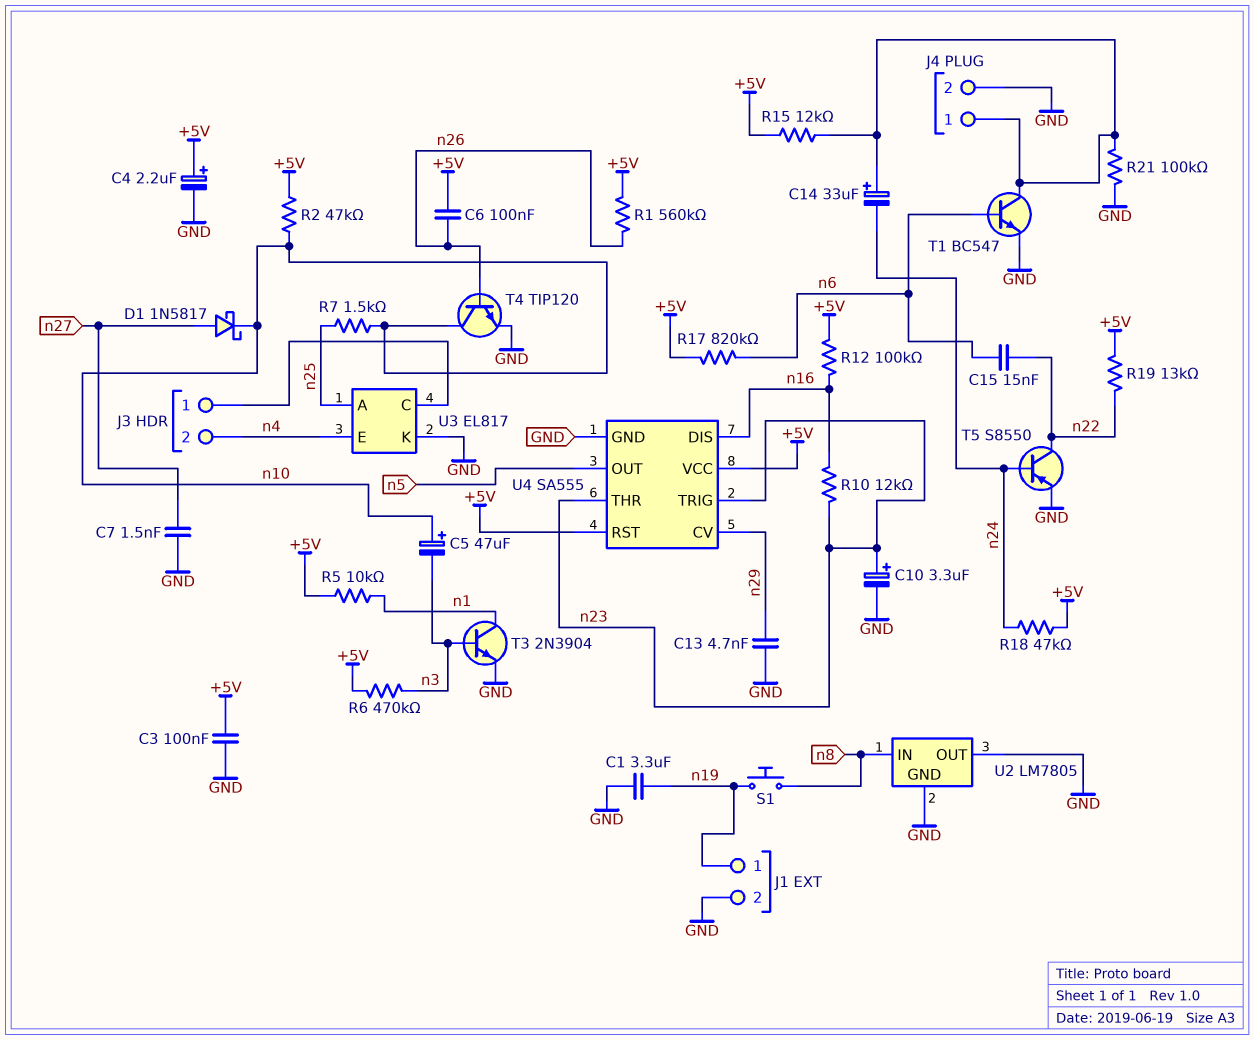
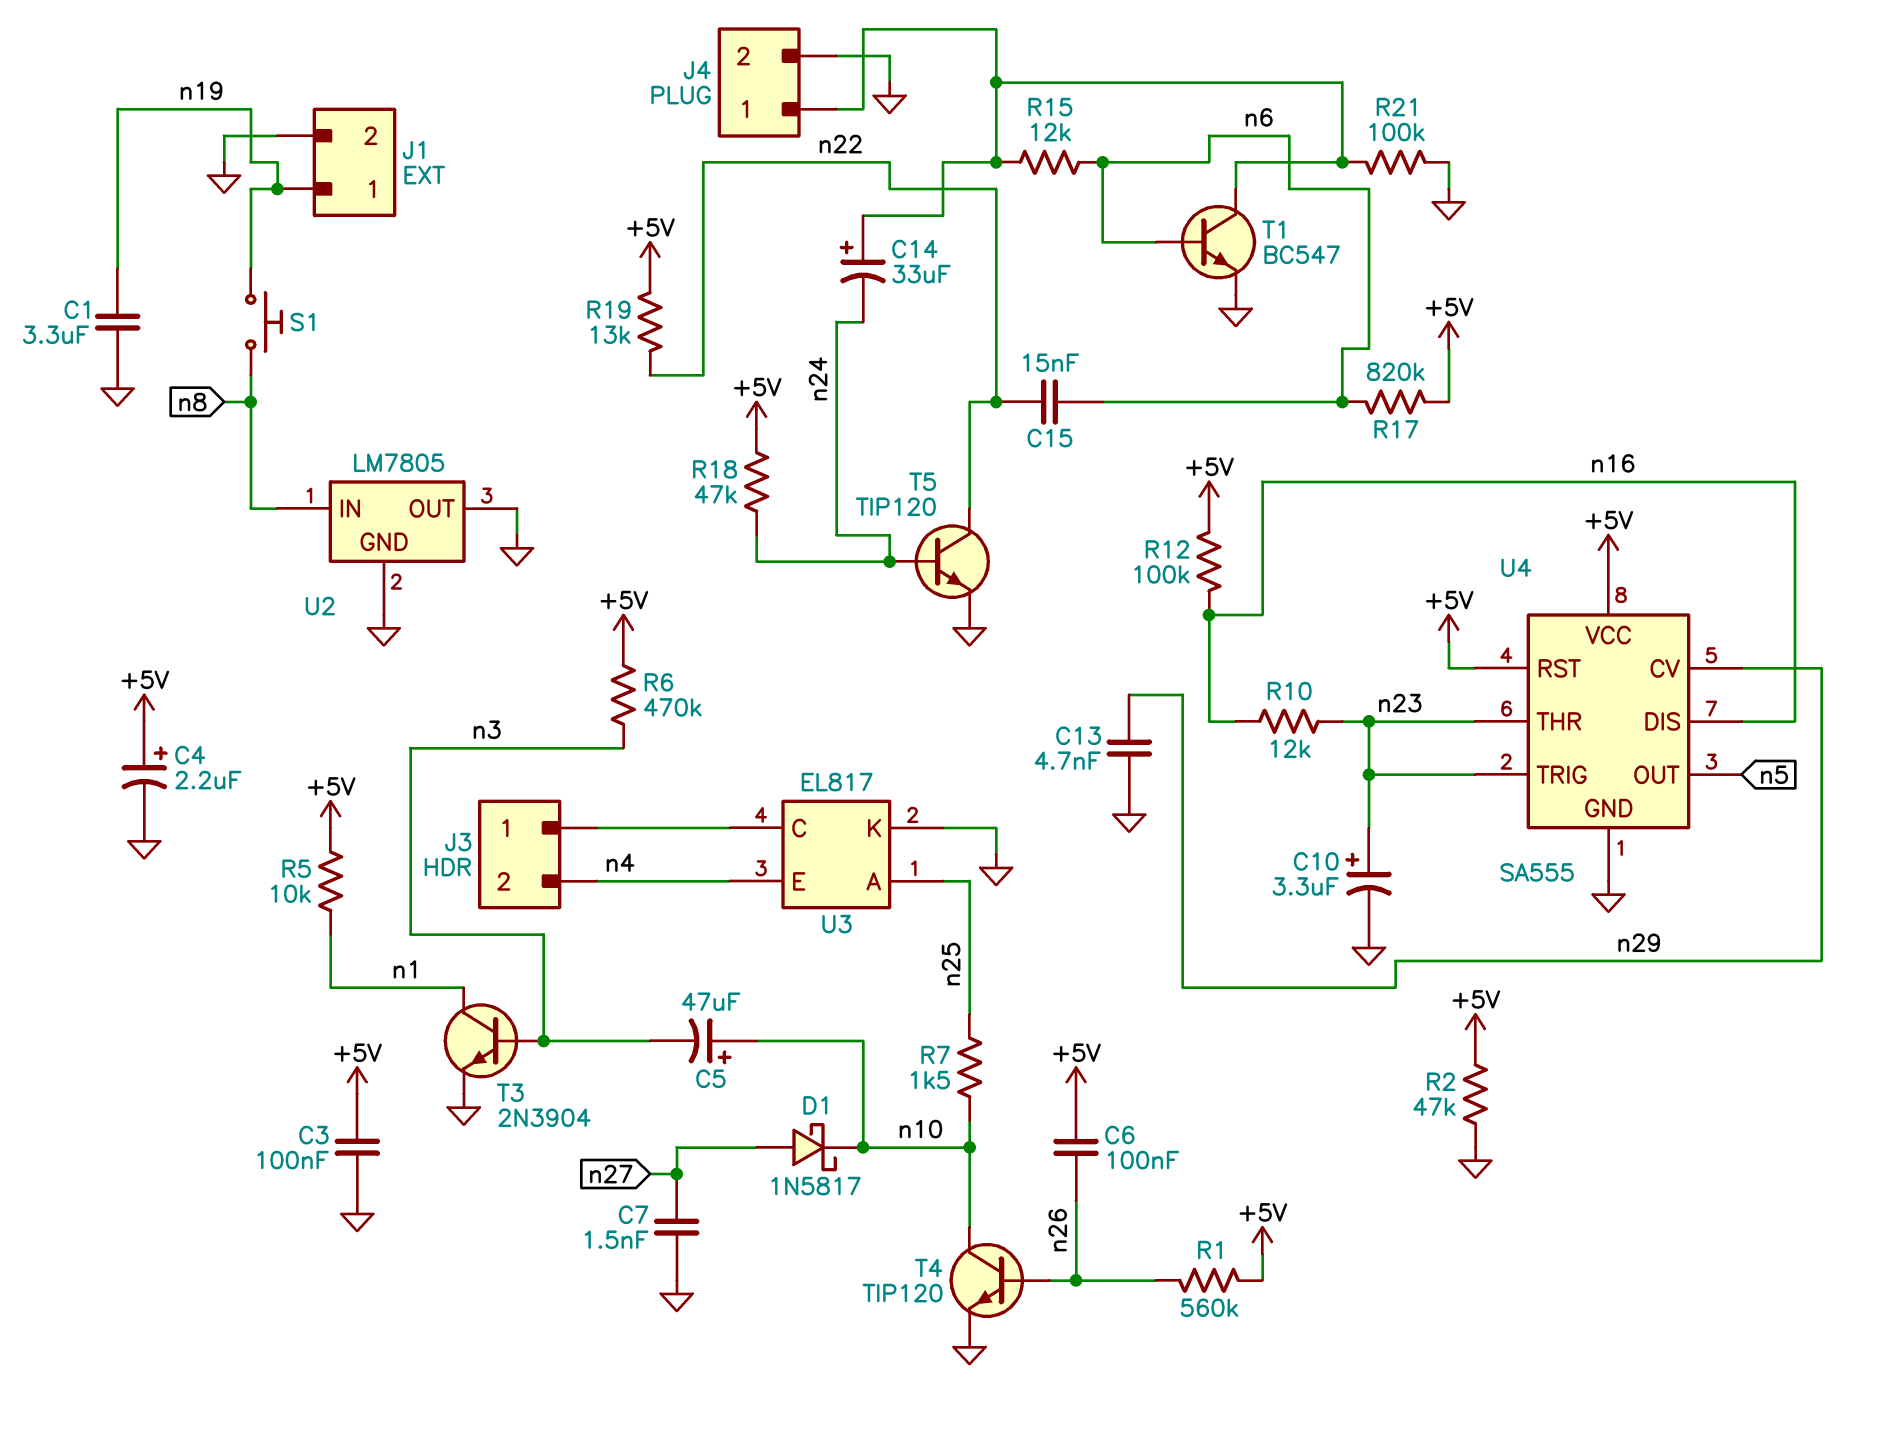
R2: 47k (+5V, n10) -> 47k (+5V, GND)
R15: 12k (+5V, J4/1) -> 12k (J4/1, n6)
T5: PNP S8550 (B n24, C n22, E GND) -> NPN TIP120 (B n24, C n22, E GND)

